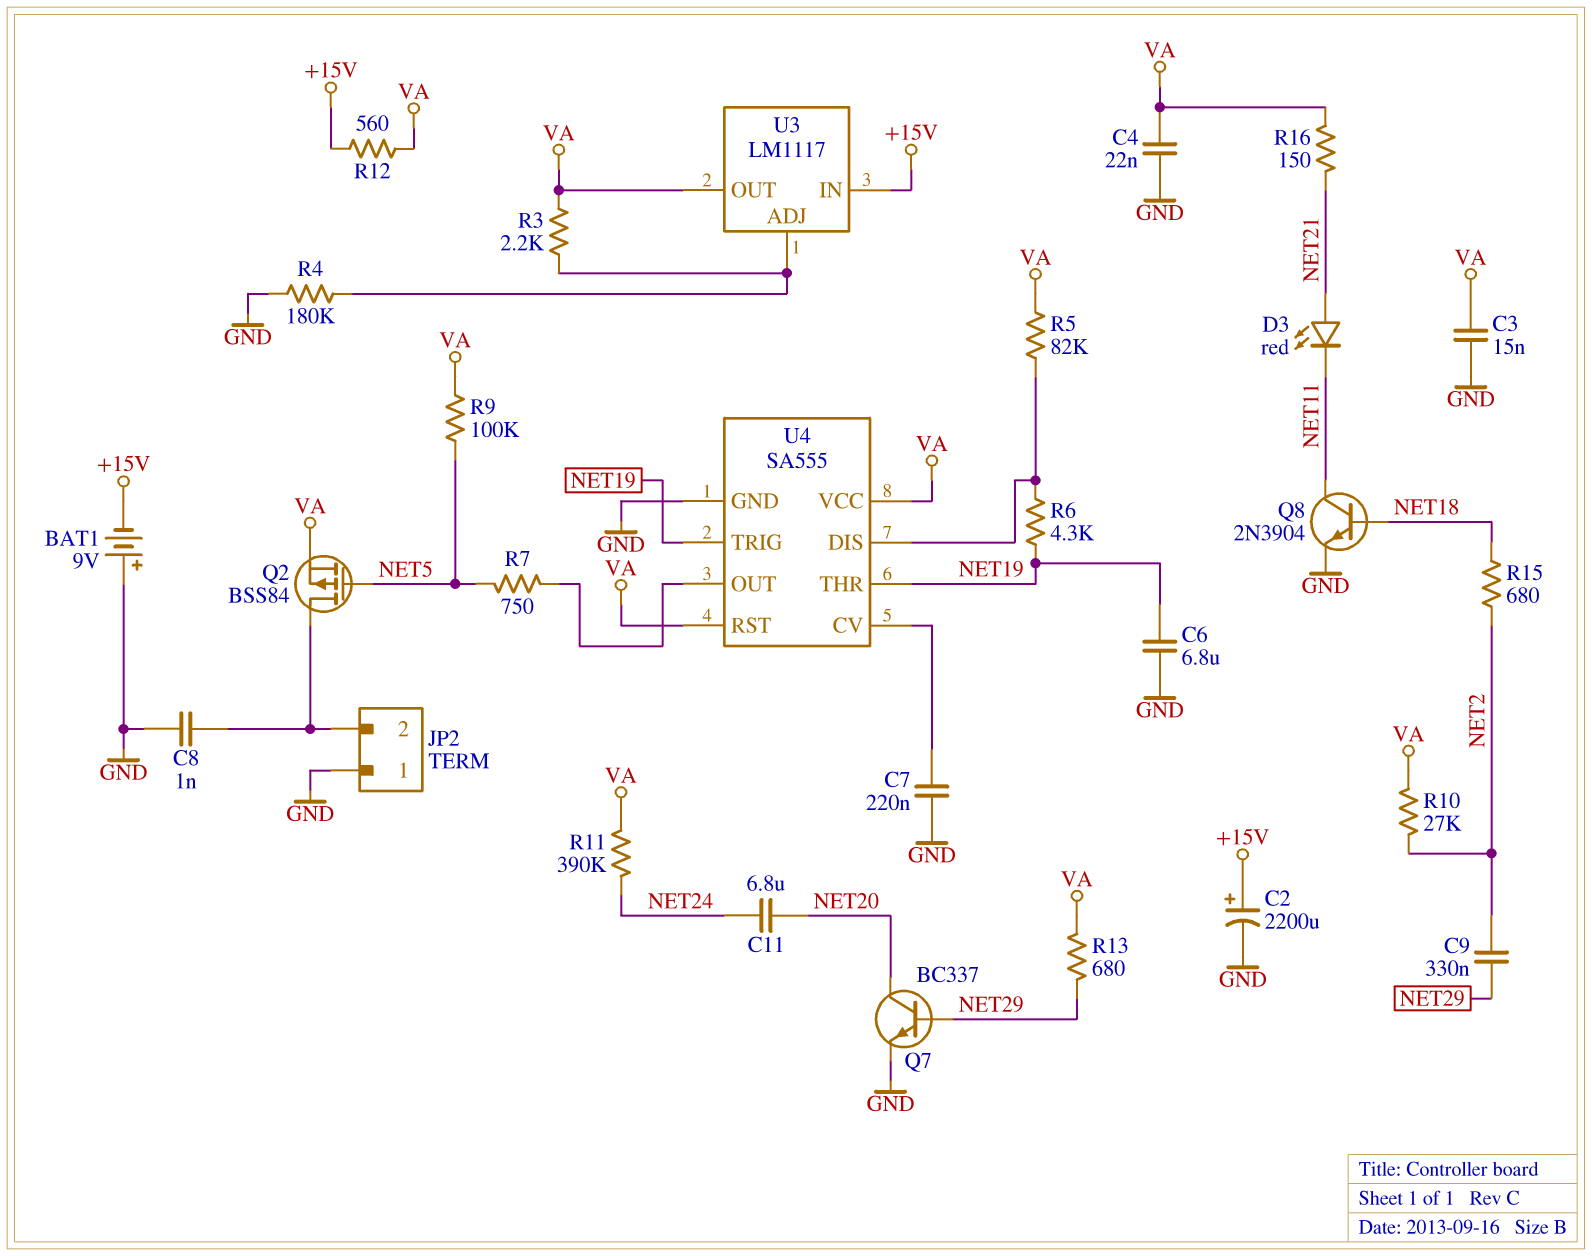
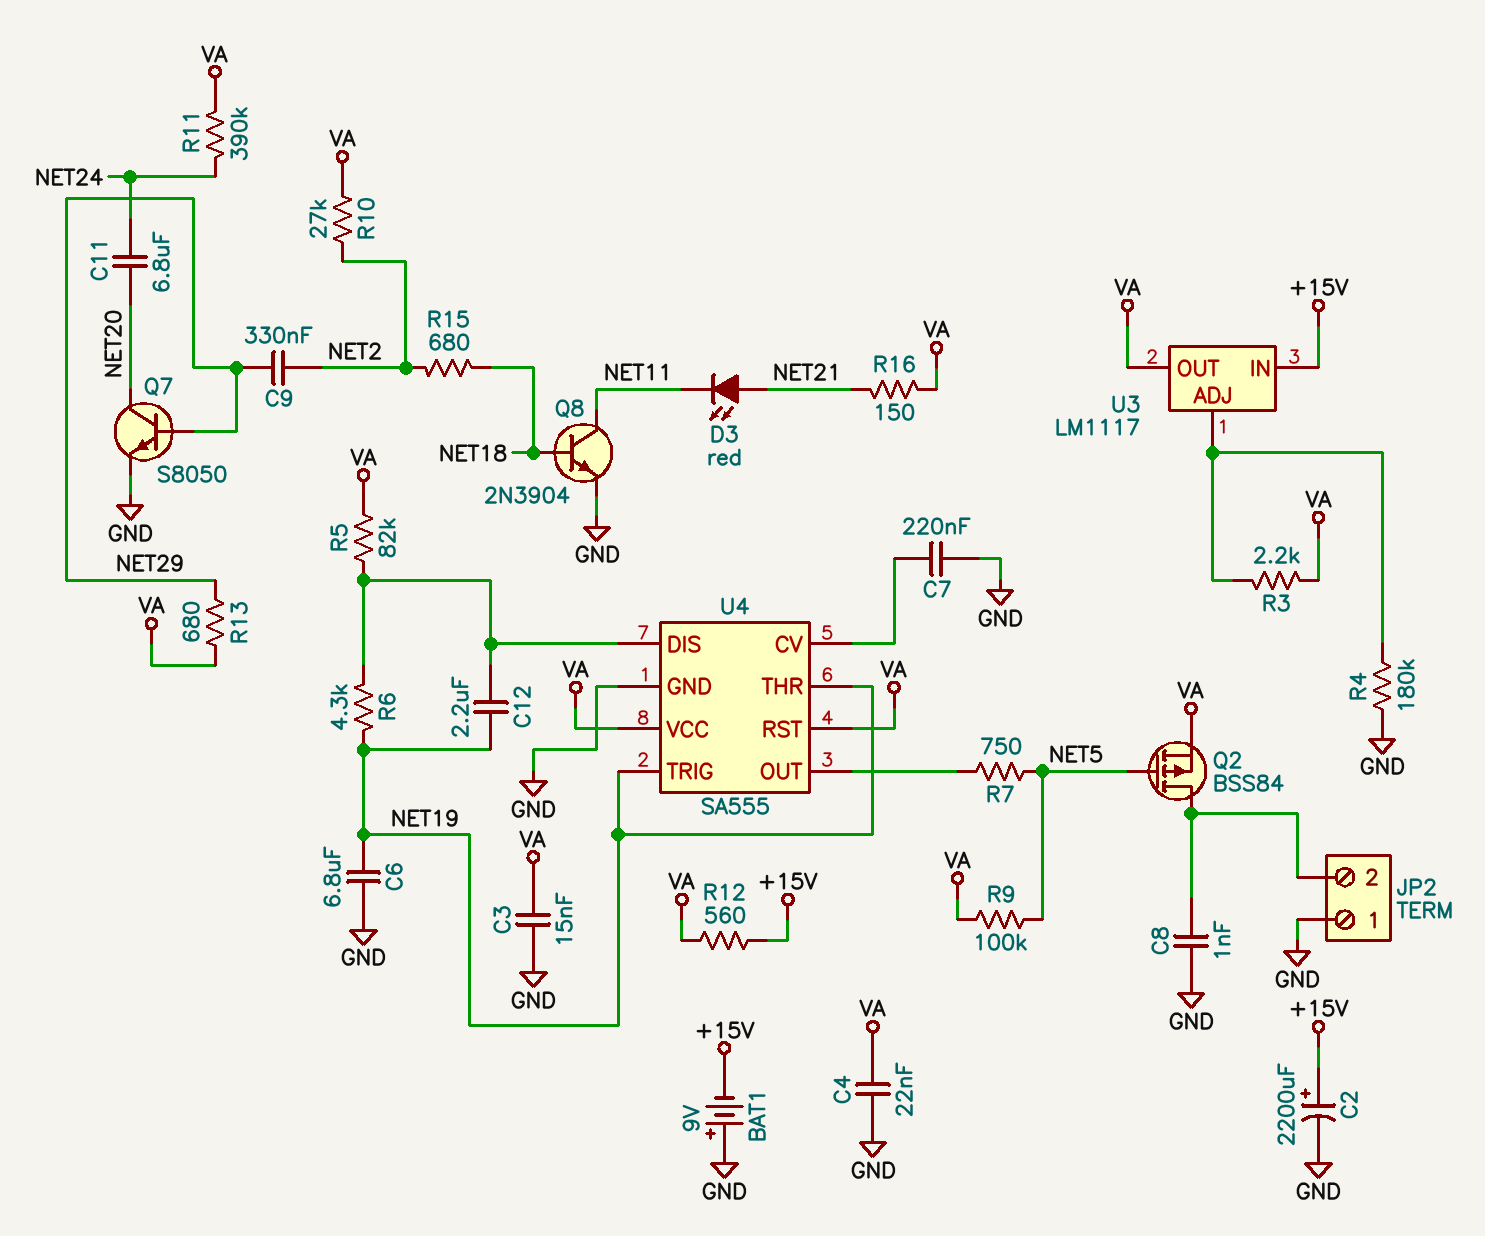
C12: none -> 2.2uF (NET19, U4/DIS)
Q7: NPN BC337 (B NET29, C NET20, E GND) -> NPN S8050 (B NET29, C NET20, E GND)

